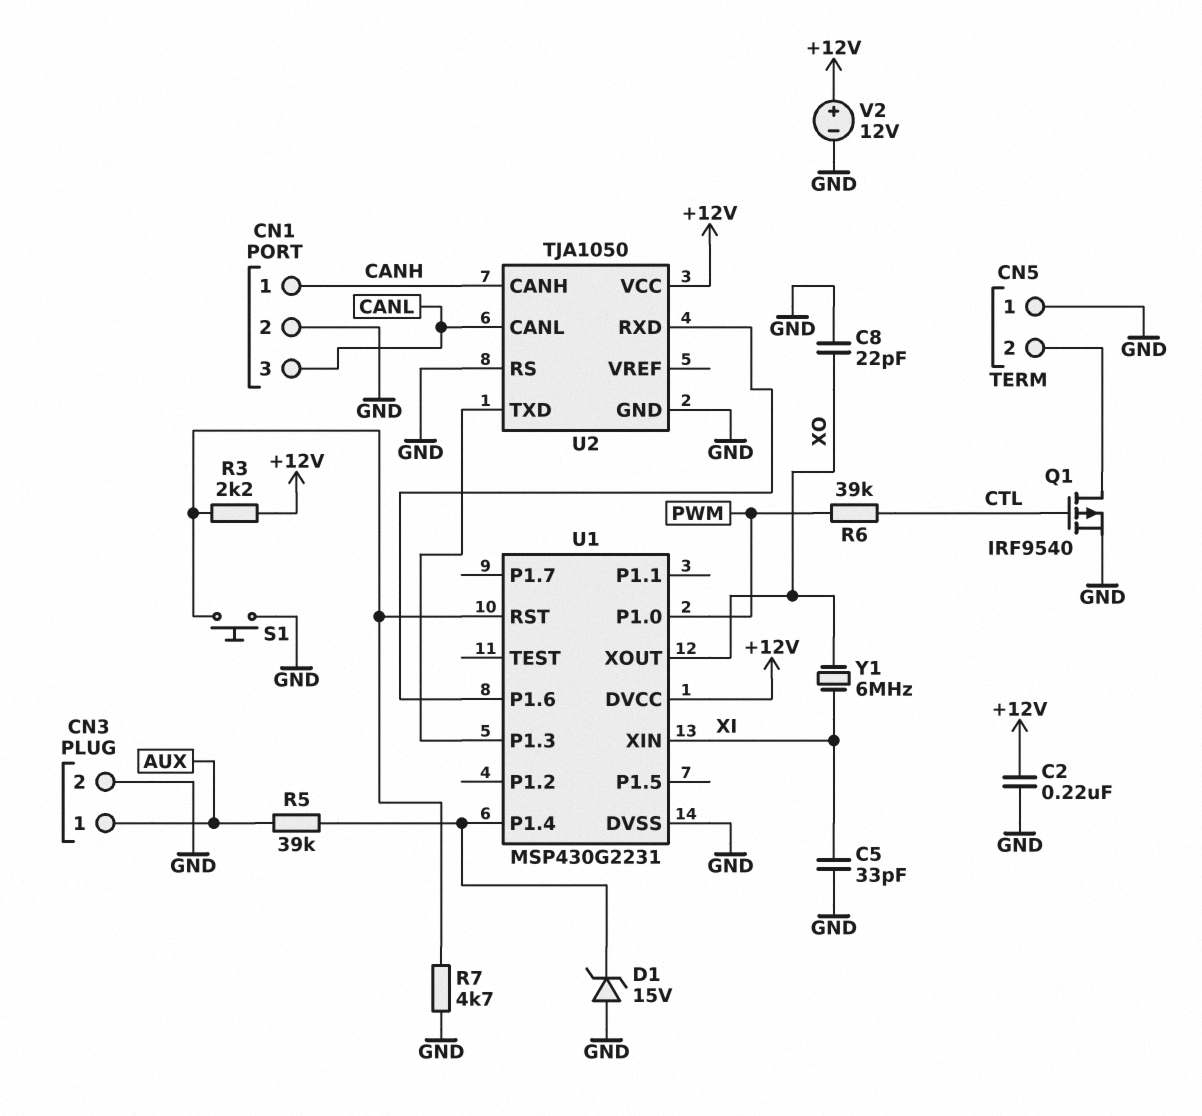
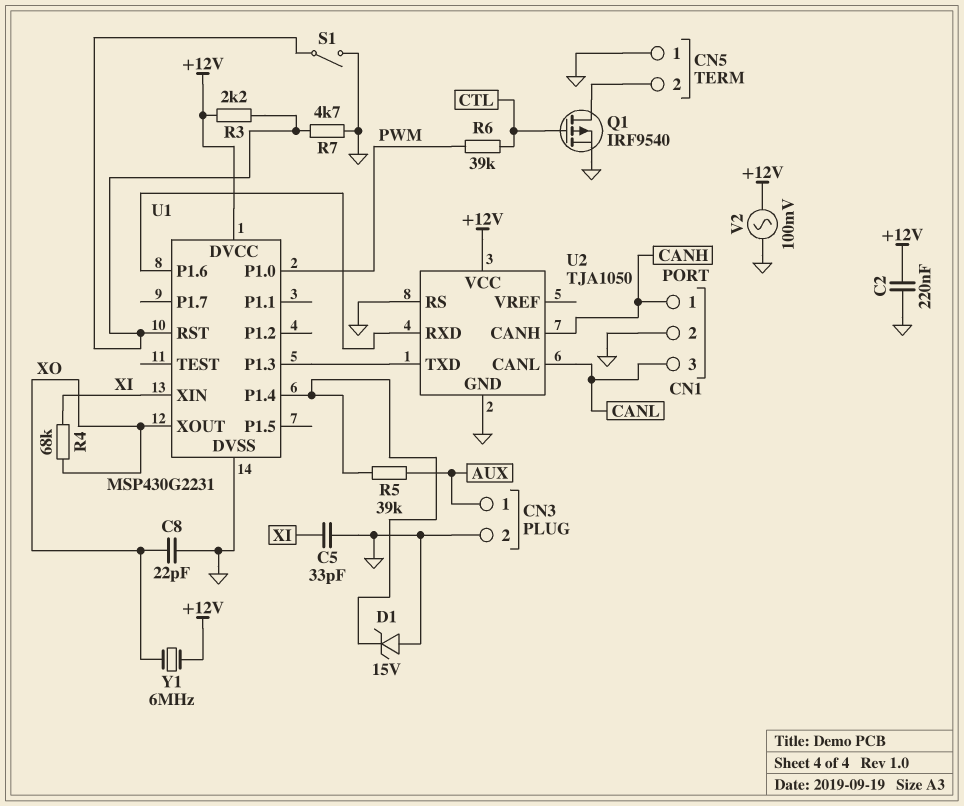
R4: none -> 68k (XI, XO)
S1: button (GND, U1/RST) -> switch (GND, U1/RST)
V2: 12V (plus +12V, minus GND) -> AC 100mV (+12V, GND)
Y1: 6MHz (XI, XO) -> 6MHz (+12V, XO)

